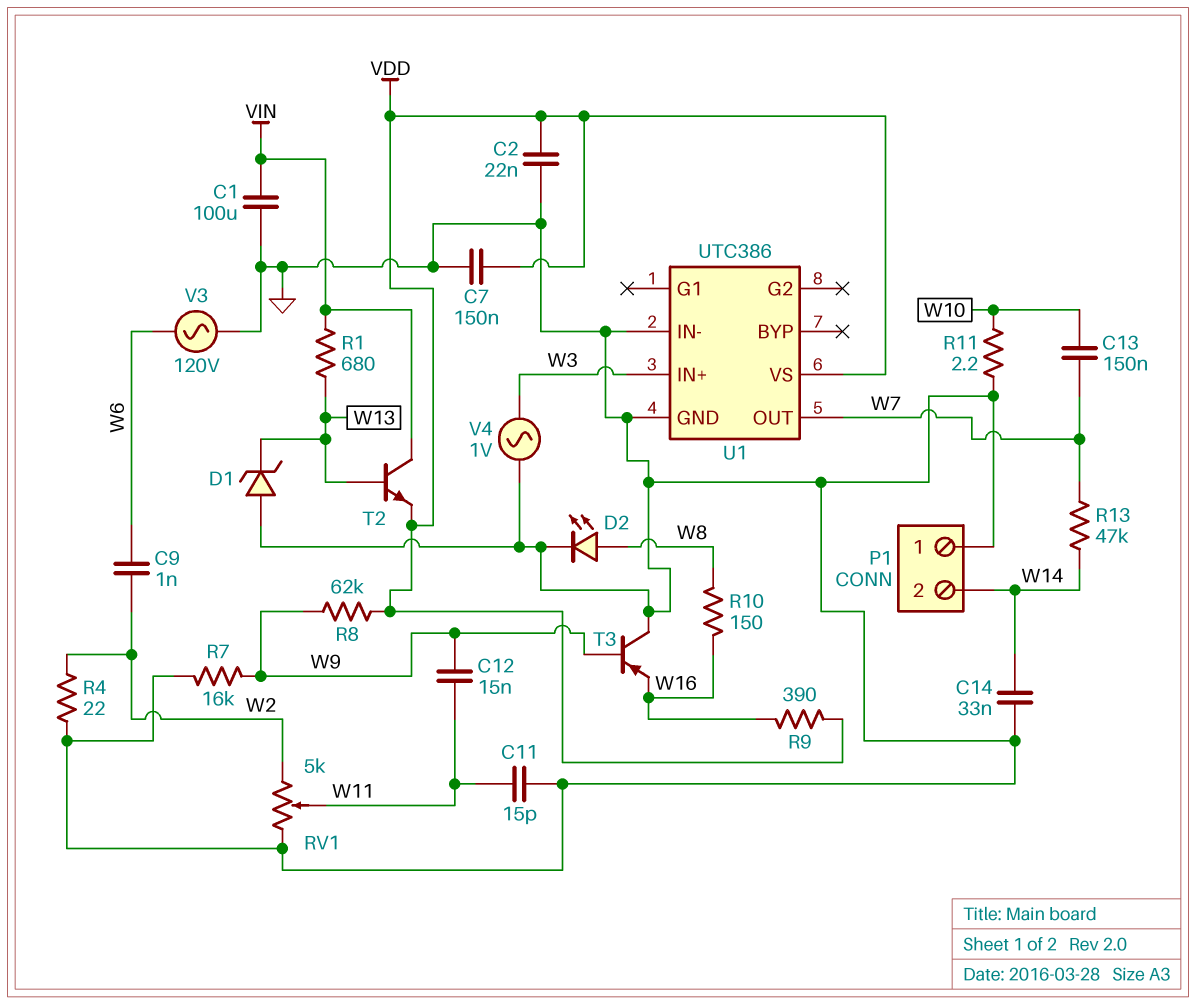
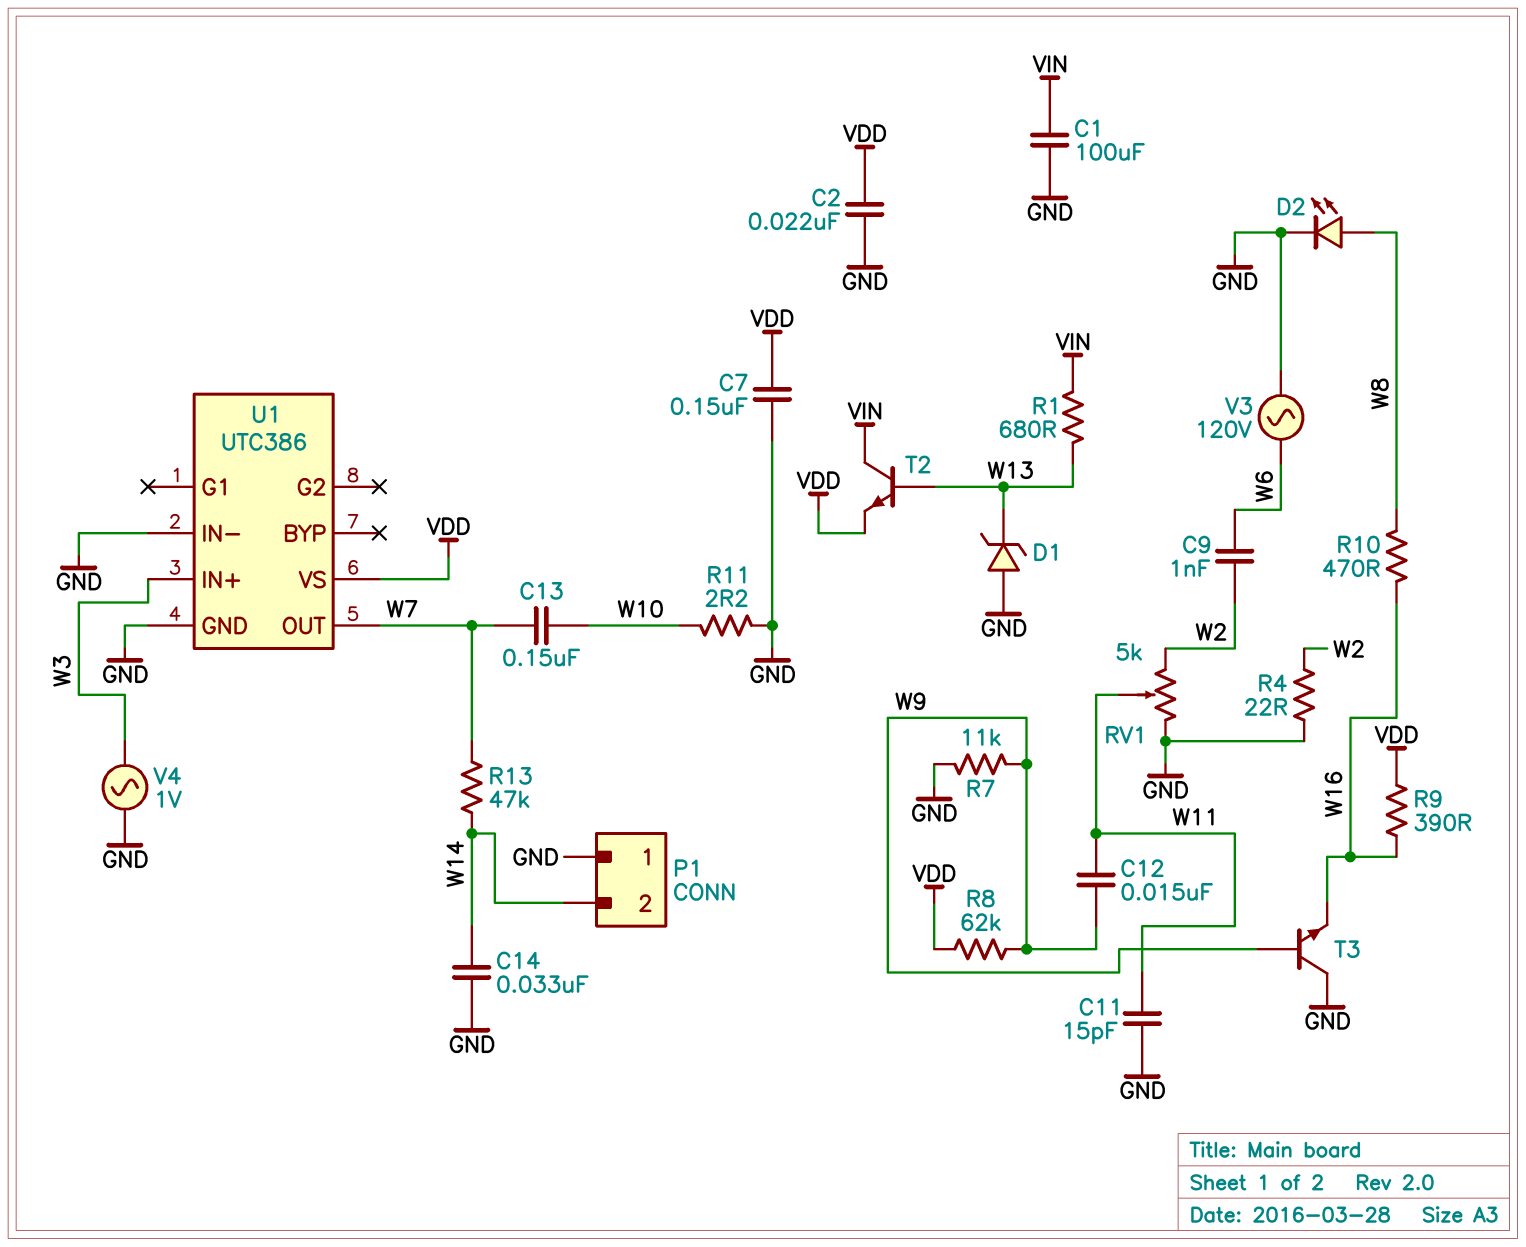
R7: 16k (GND, W9) -> 11k (GND, W9)
R10: 150 (W8, W16) -> 470 (W8, W16)
T3: PNP (B W9, C GND, E W16) -> NPN (B W9, C GND, E W16)

